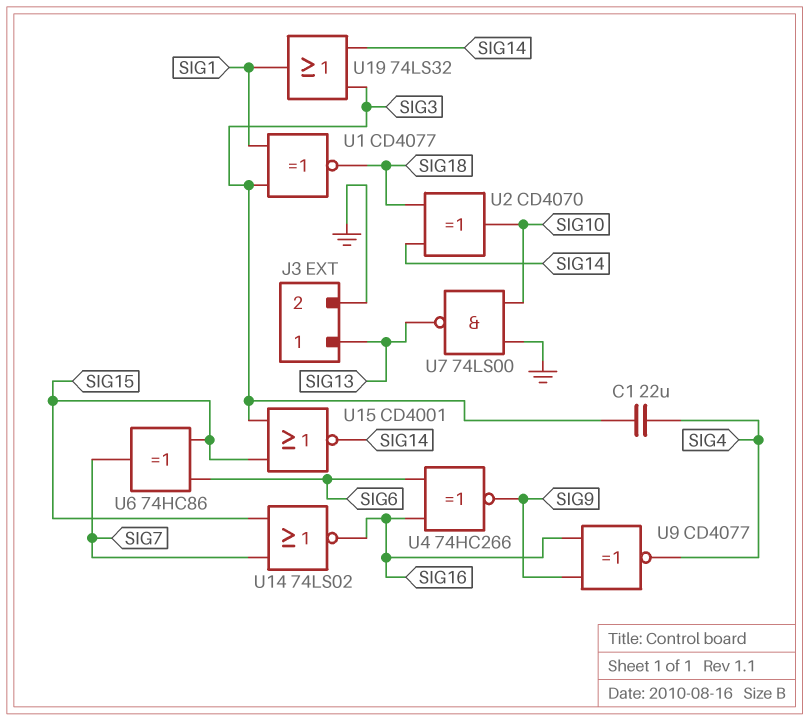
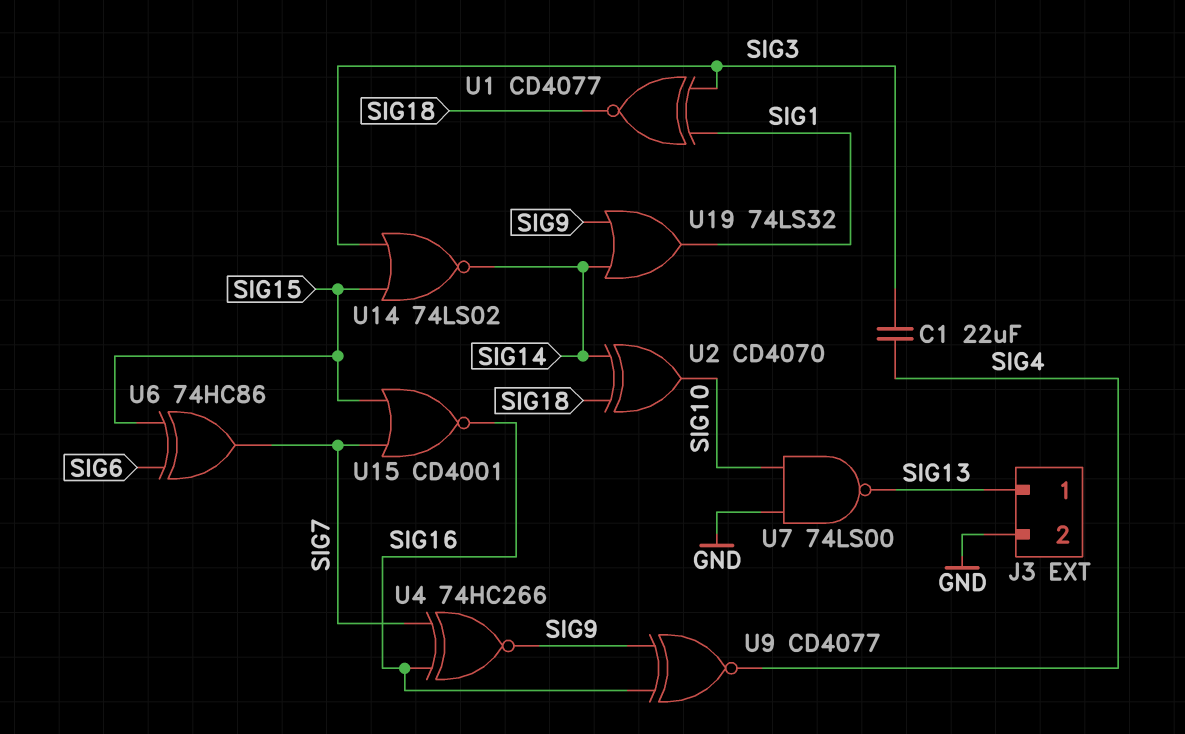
U4: XNOR 74HC266 (in SIG6, in SIG16, out SIG9) -> XNOR 74HC266 (in SIG7, in SIG16, out SIG9)
U14: NOR 74LS02 (in SIG7, in SIG15, out SIG16) -> NOR 74LS02 (in SIG3, in SIG15, out SIG14)
U15: NOR CD4001 (in SIG3, in SIG15, out SIG14) -> NOR CD4001 (in SIG7, in SIG15, out SIG16)
U19: OR 74LS32 (in SIG3, in SIG14, out SIG1) -> OR 74LS32 (in SIG9, in SIG14, out SIG1)

